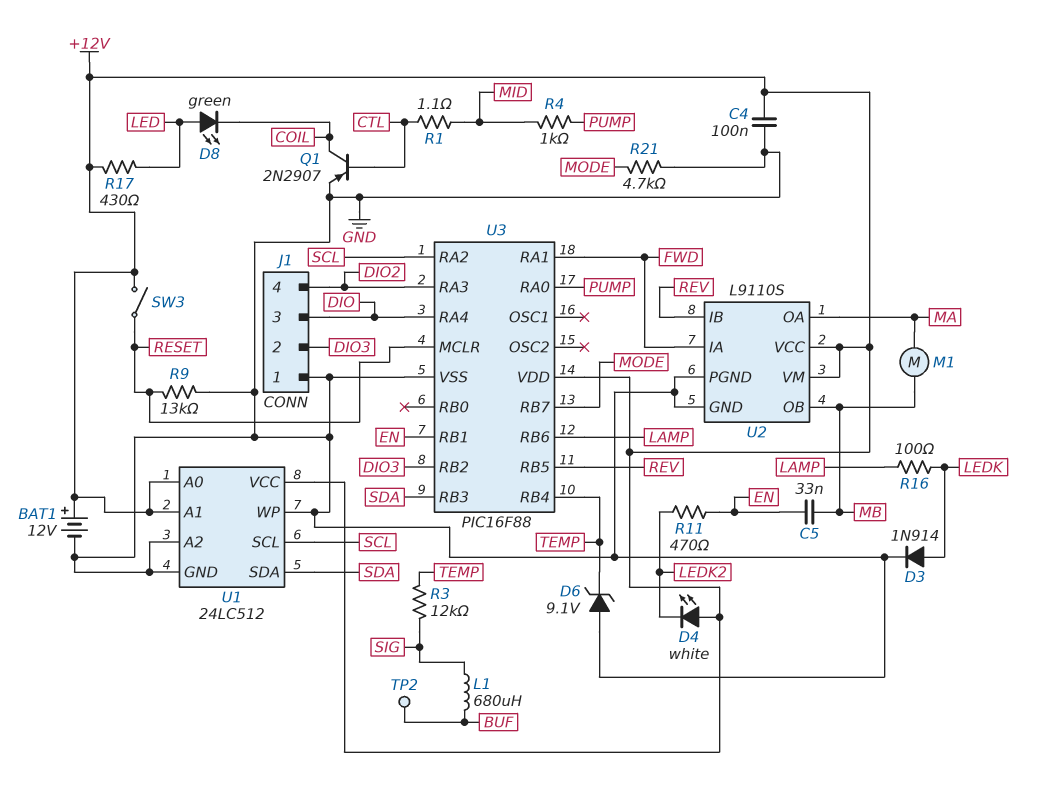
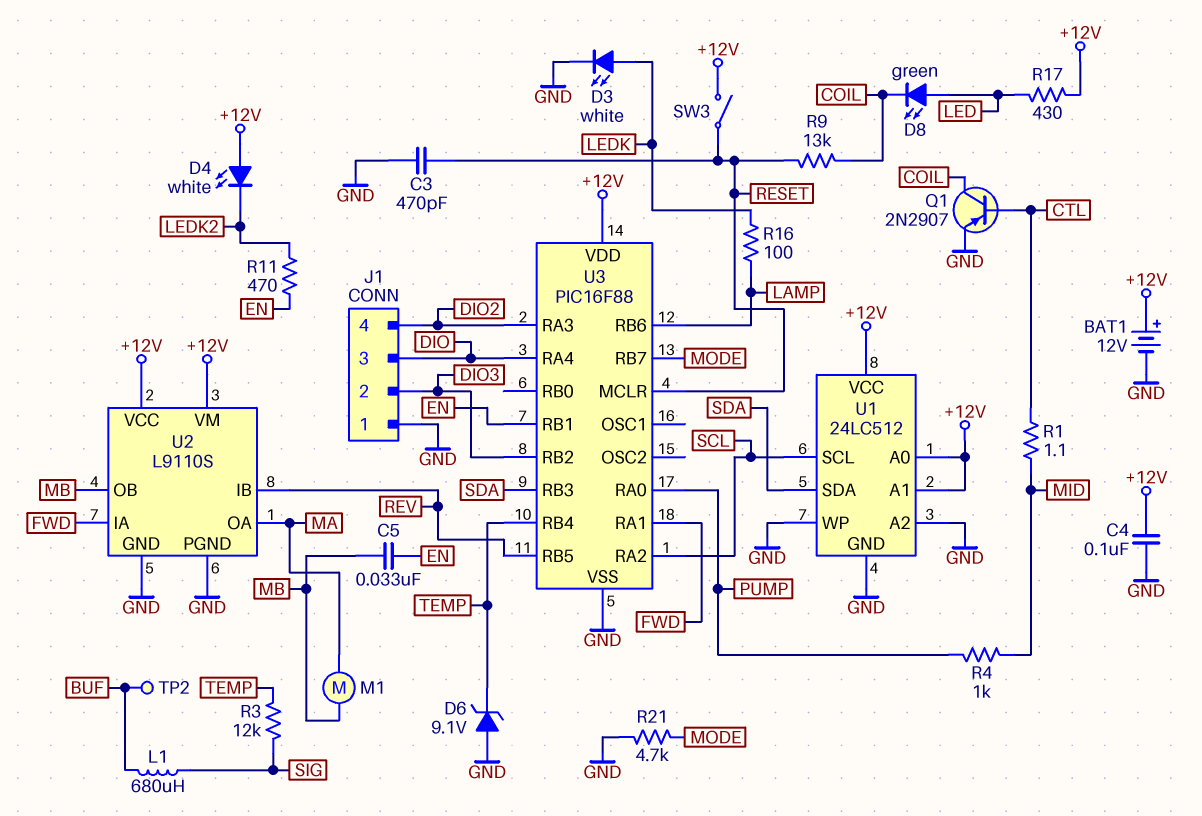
C3: none -> 470pF (GND, RESET)
D3: diode 1N914 (A LEDK, K GND) -> LED white (A LEDK, K GND)
R9: 13k (GND, RESET) -> 13k (COIL, RESET)

